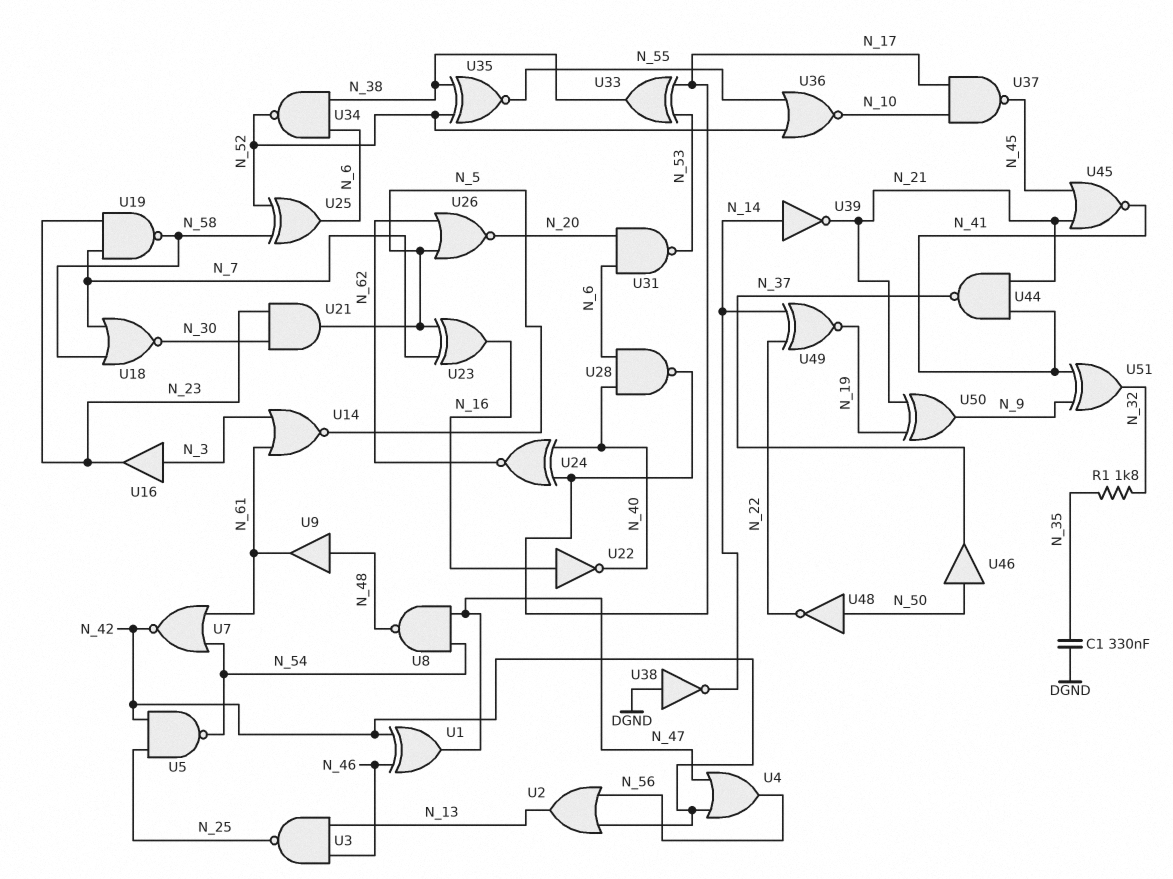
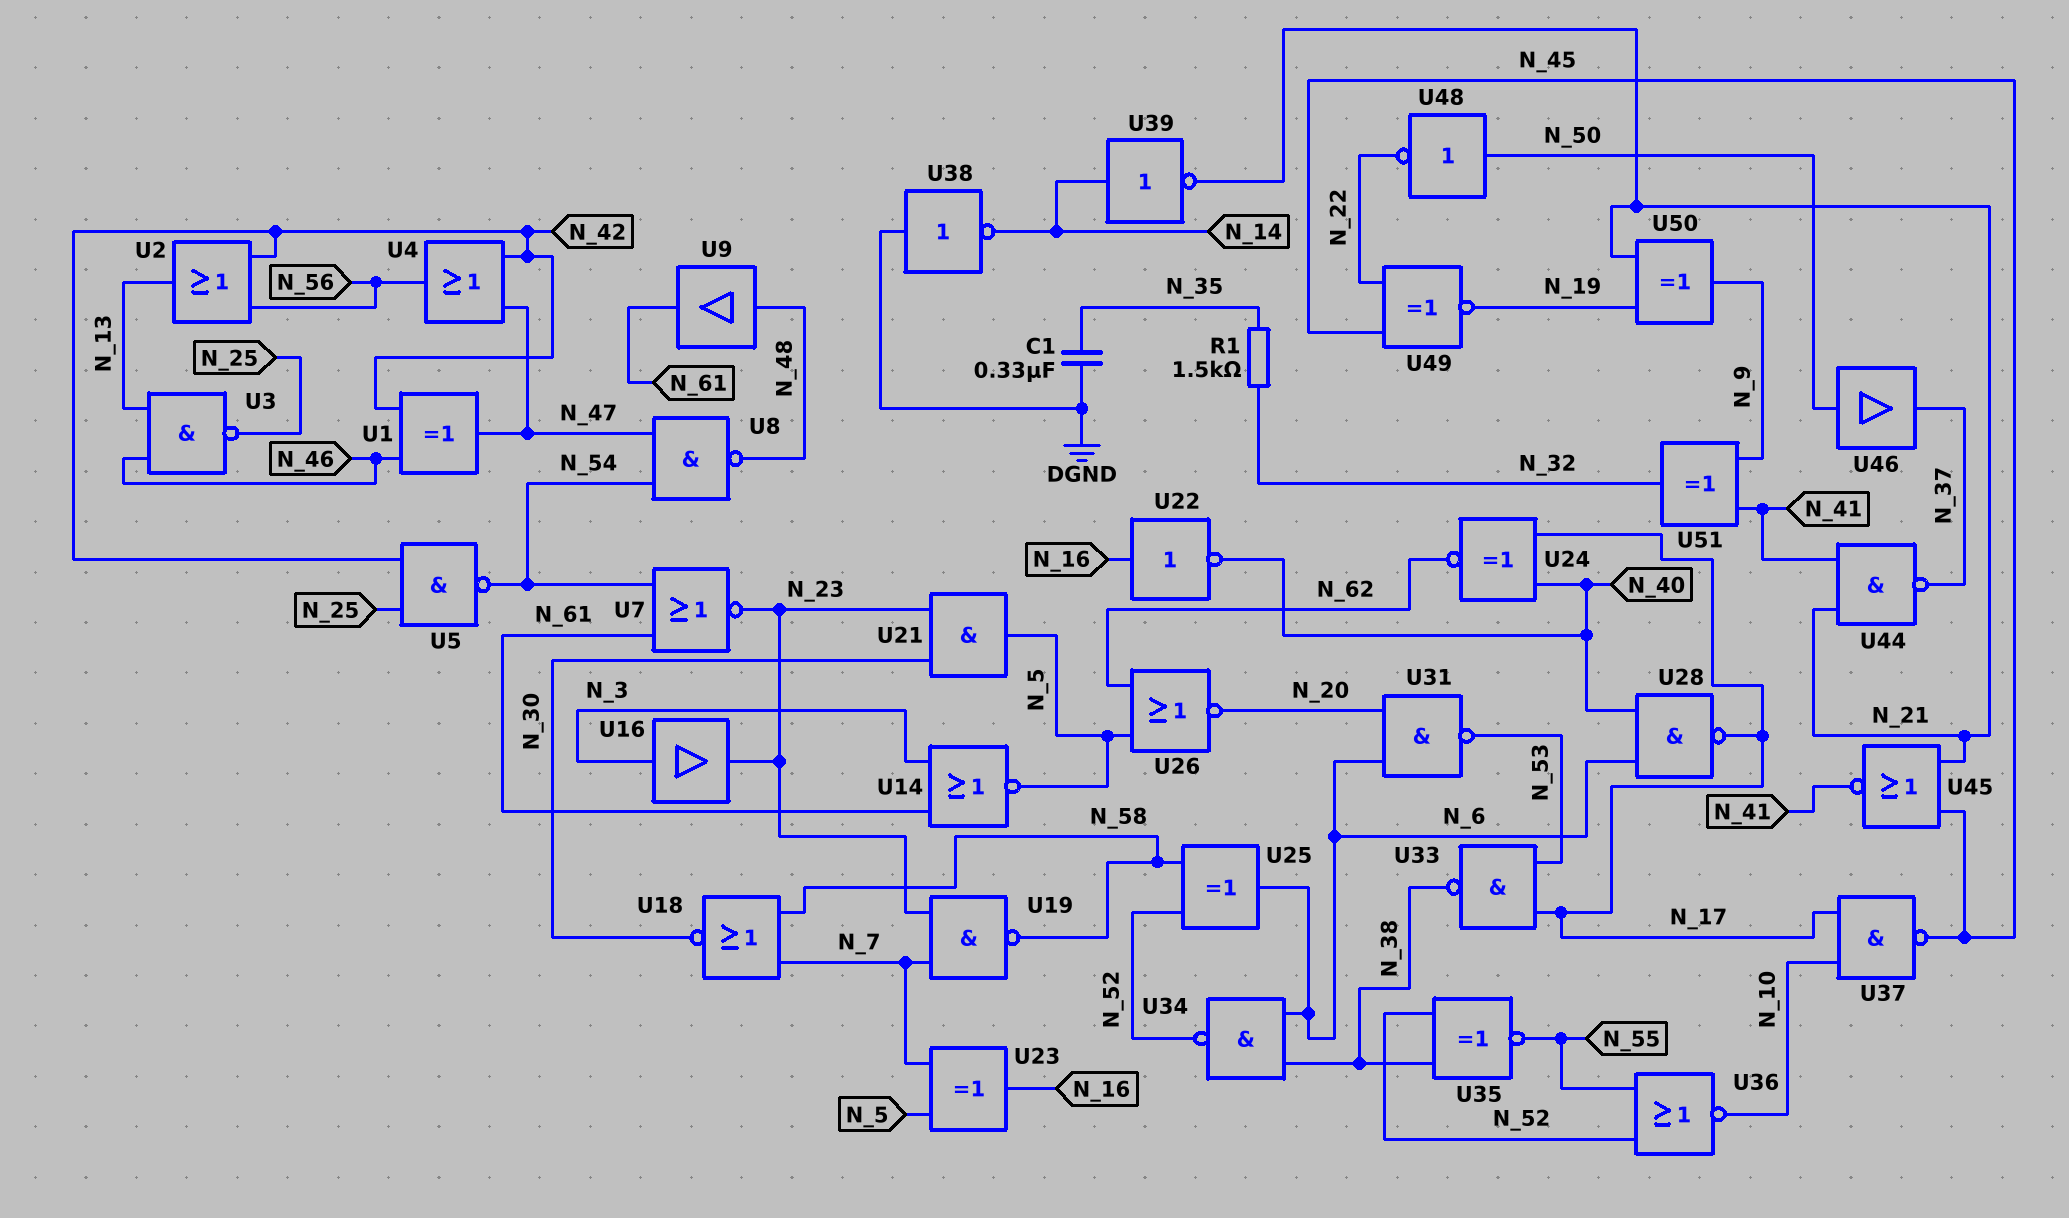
R1: 1.8k (N_32, N_35) -> 1.5k (N_32, N_35)
U7: NOR (in N_54, in N_61, out N_42) -> NOR (in N_54, in N_61, out N_23)
U33: XOR (in N_17, in N_53, out N_38) -> NAND (in N_17, in N_53, out N_38)
U49: XNOR (in N_14, in N_22, out N_19) -> XNOR (in N_22, in N_45, out N_19)

